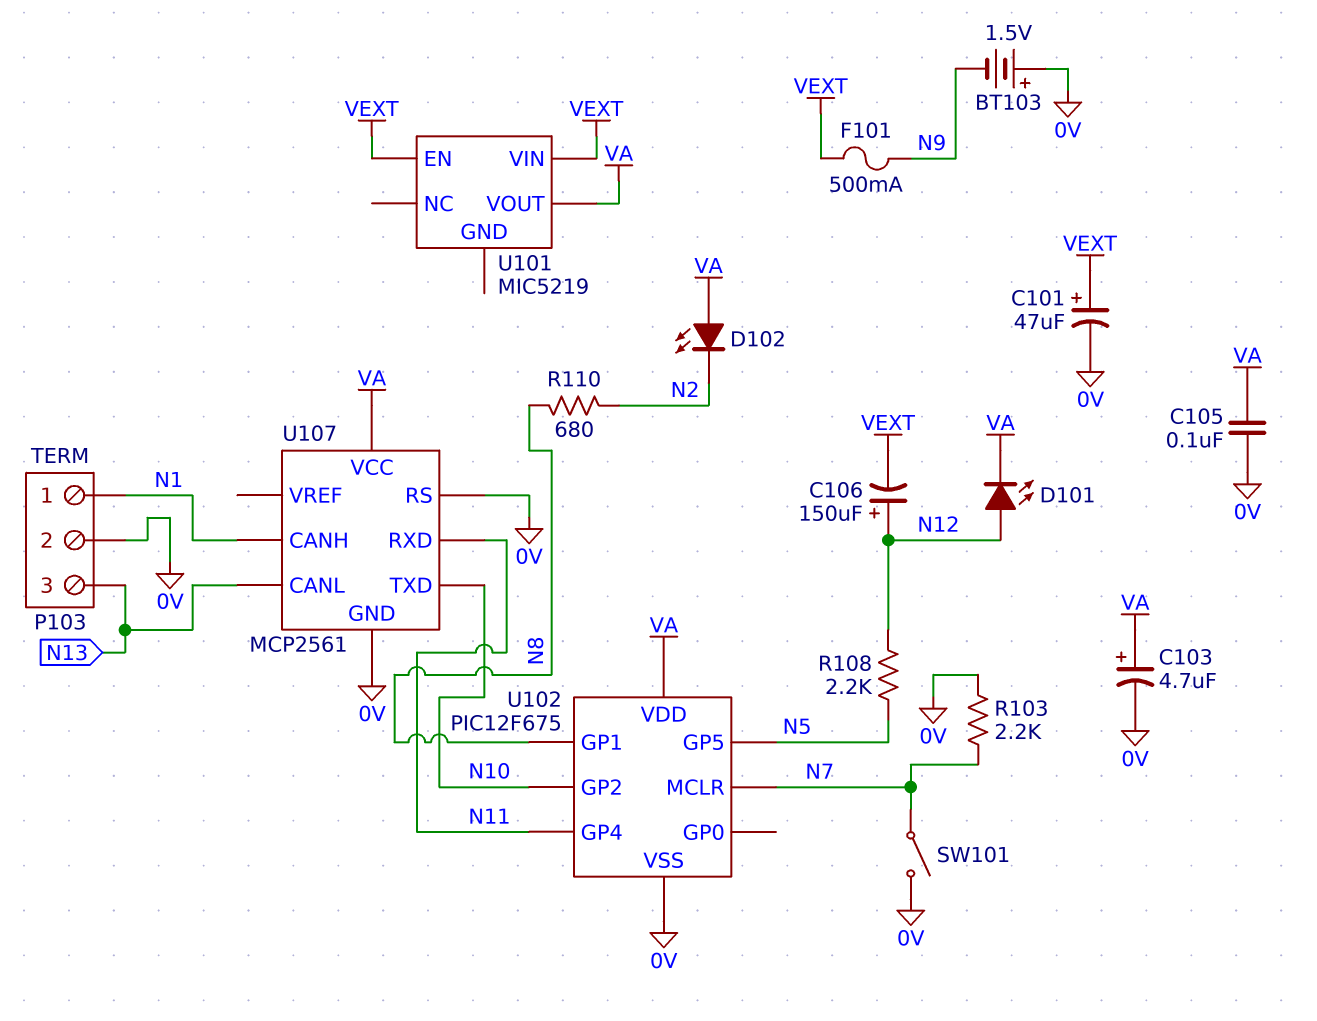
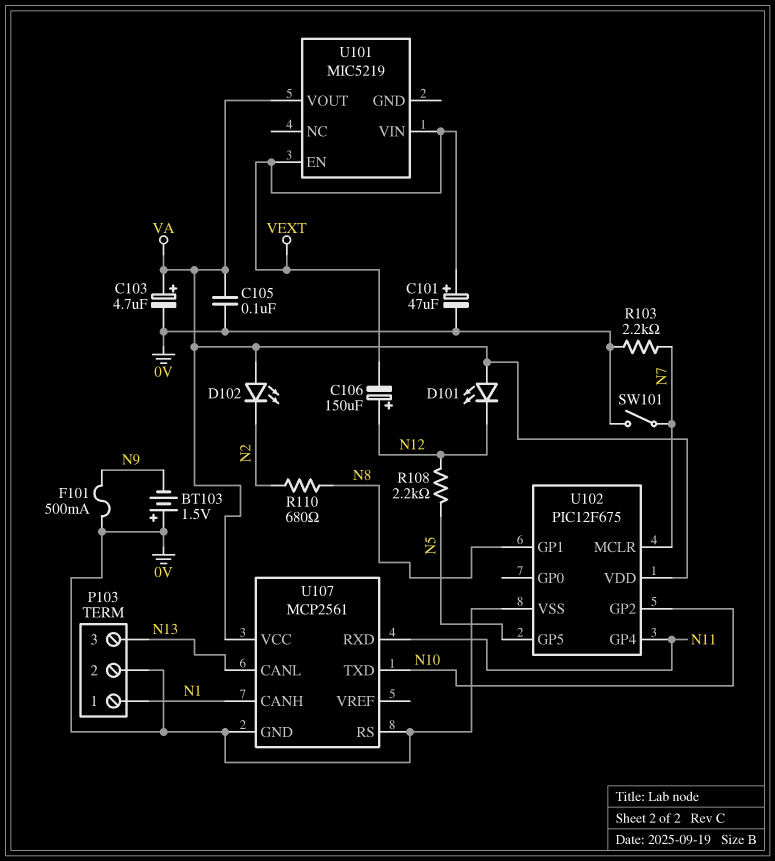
D101: LED (A N12, K VA) -> LED (A VA, K N12)
F101: 500mA (N9, VEXT) -> 500mA (0V, N9)

